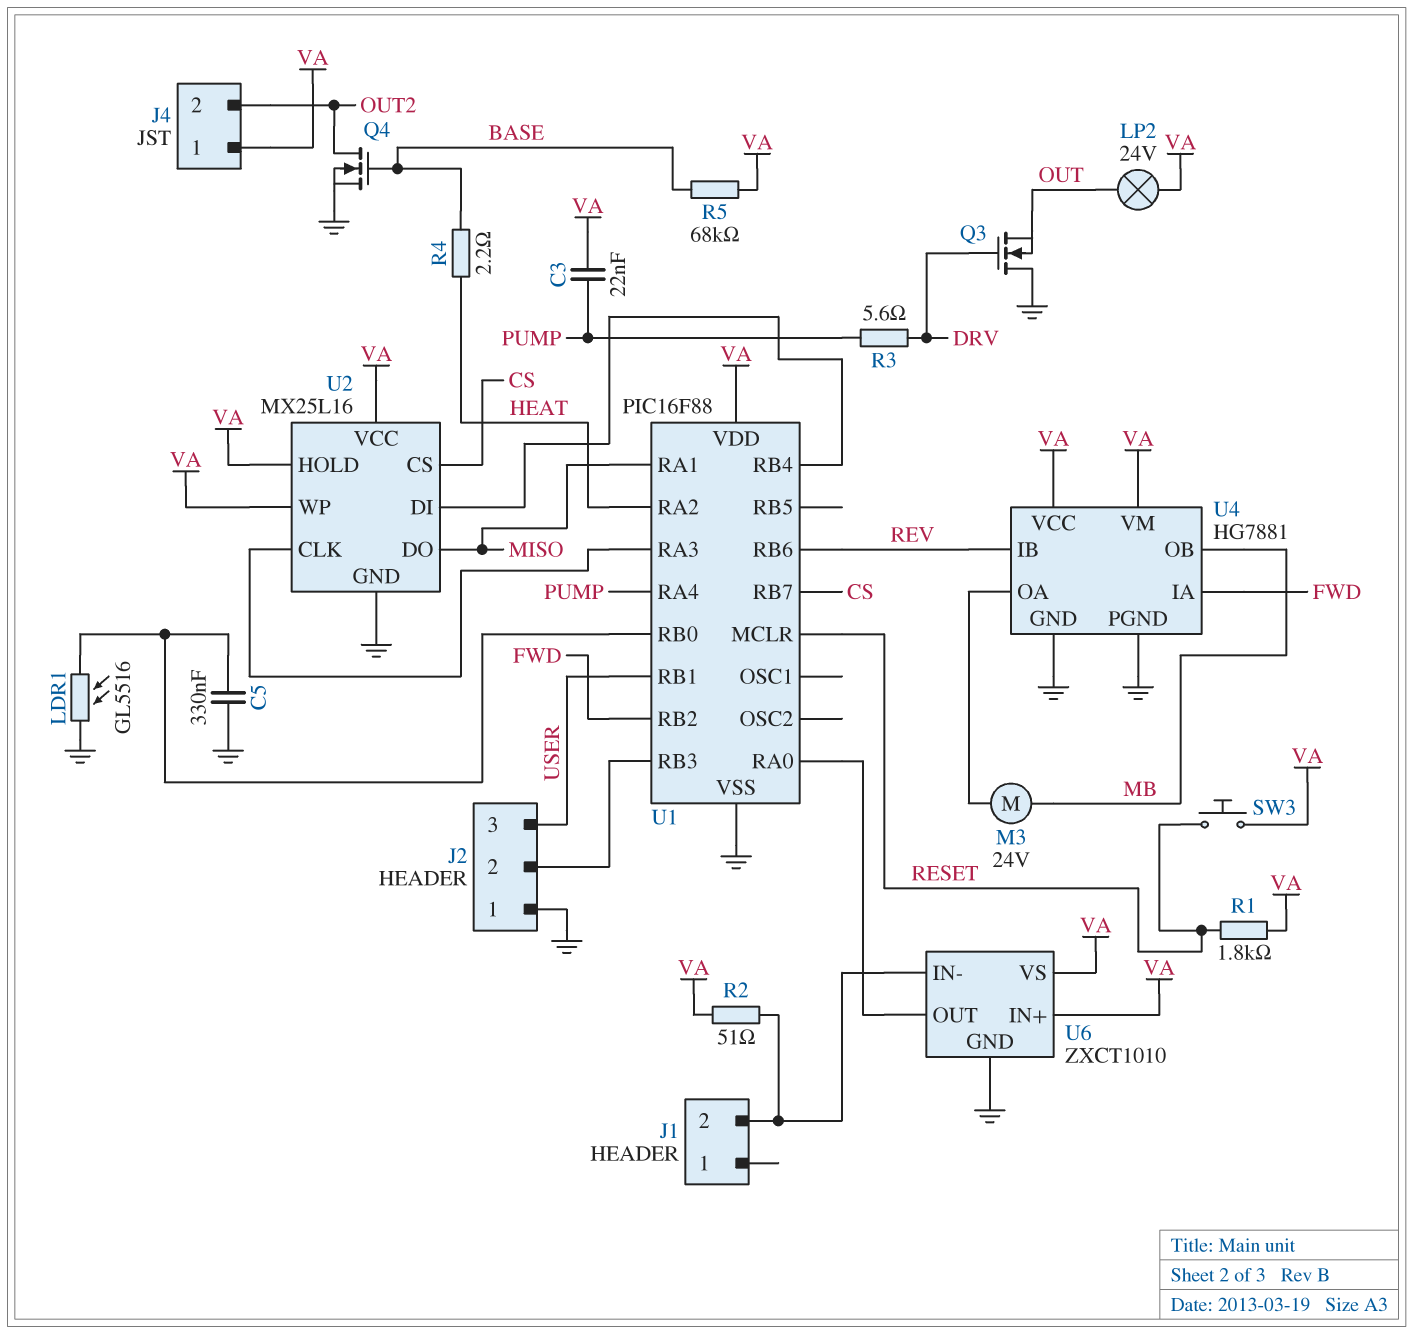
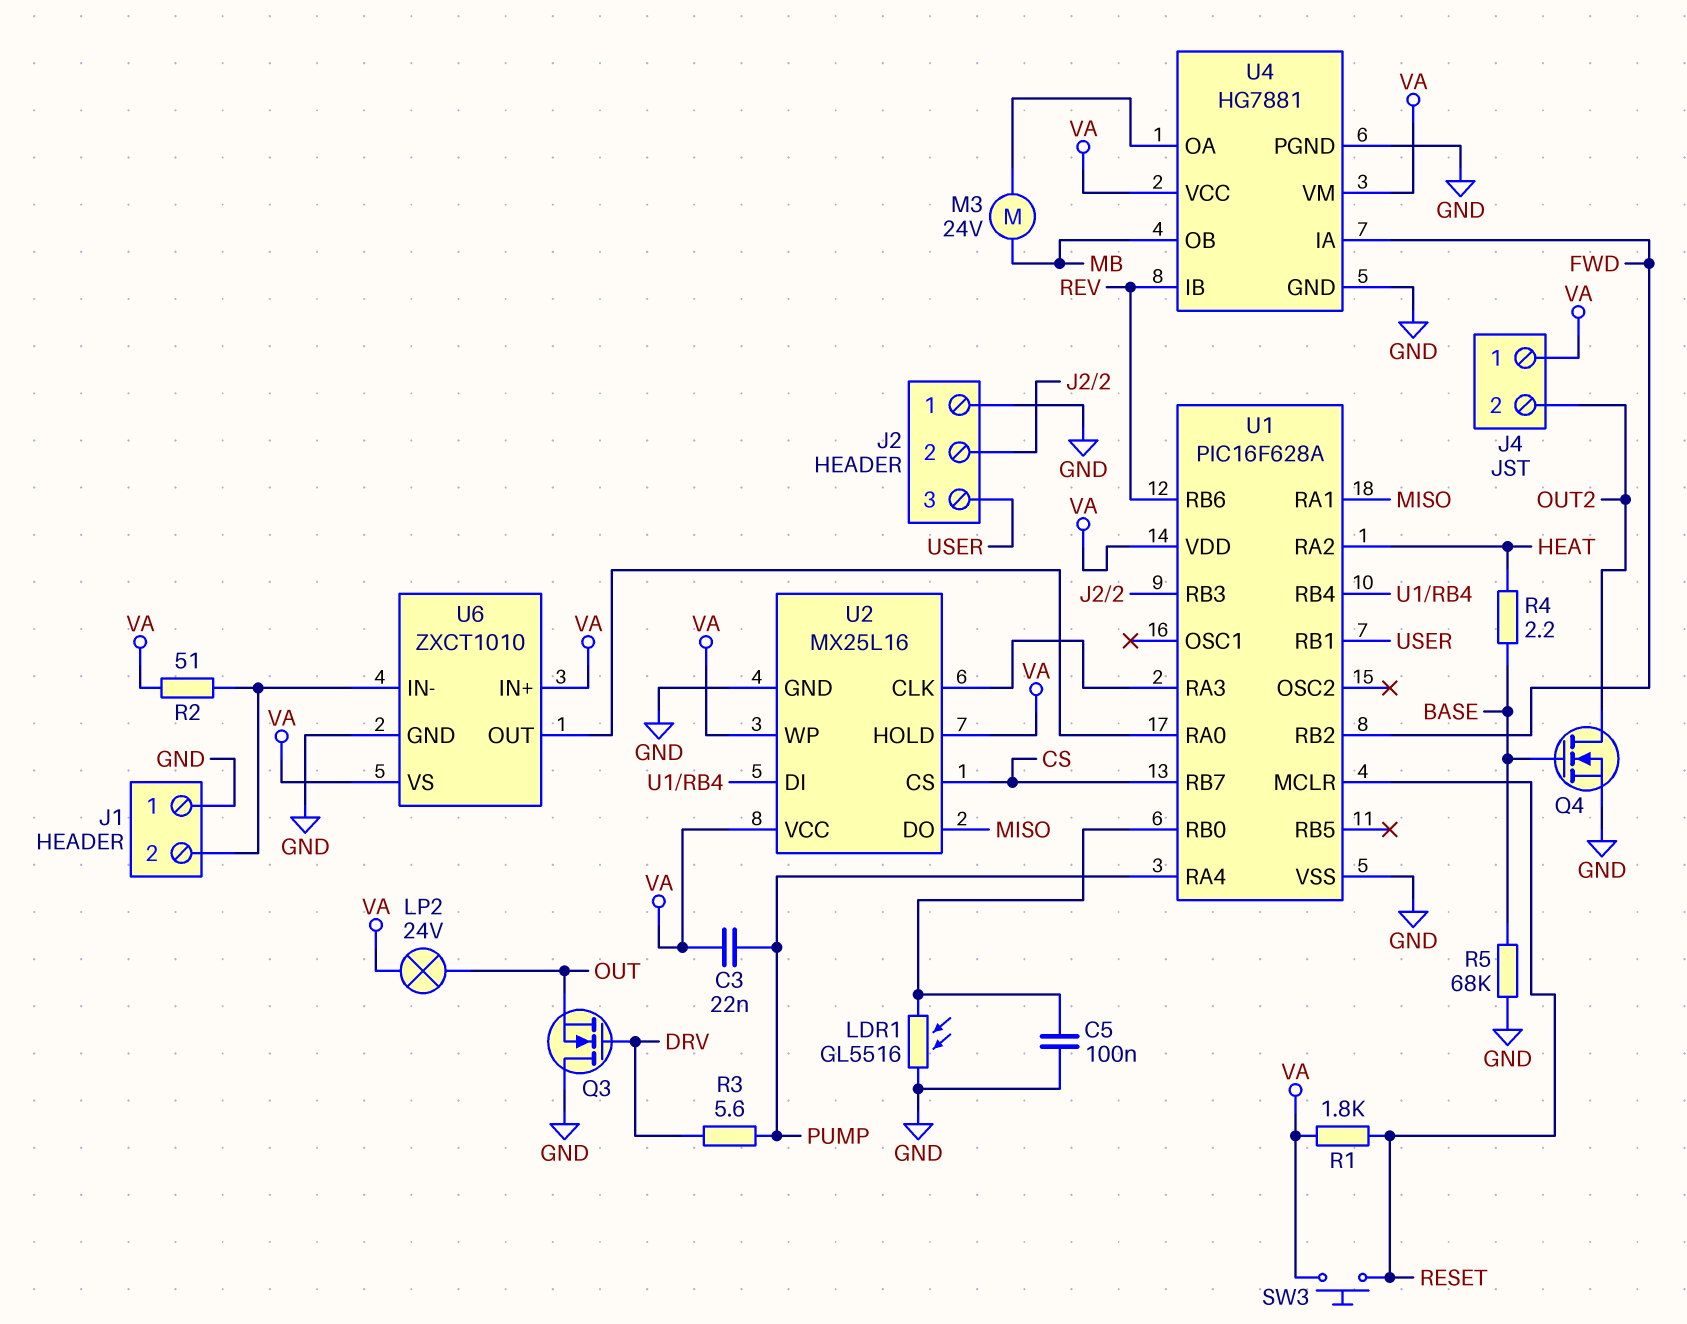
C5: 330nF (GND, U1/RB0) -> 100nF (GND, U1/RB0)
J1 pin 1: none -> GND
R5: 68k (BASE, VA) -> 68k (BASE, GND)
U1: PIC16F88 -> PIC16F628A

